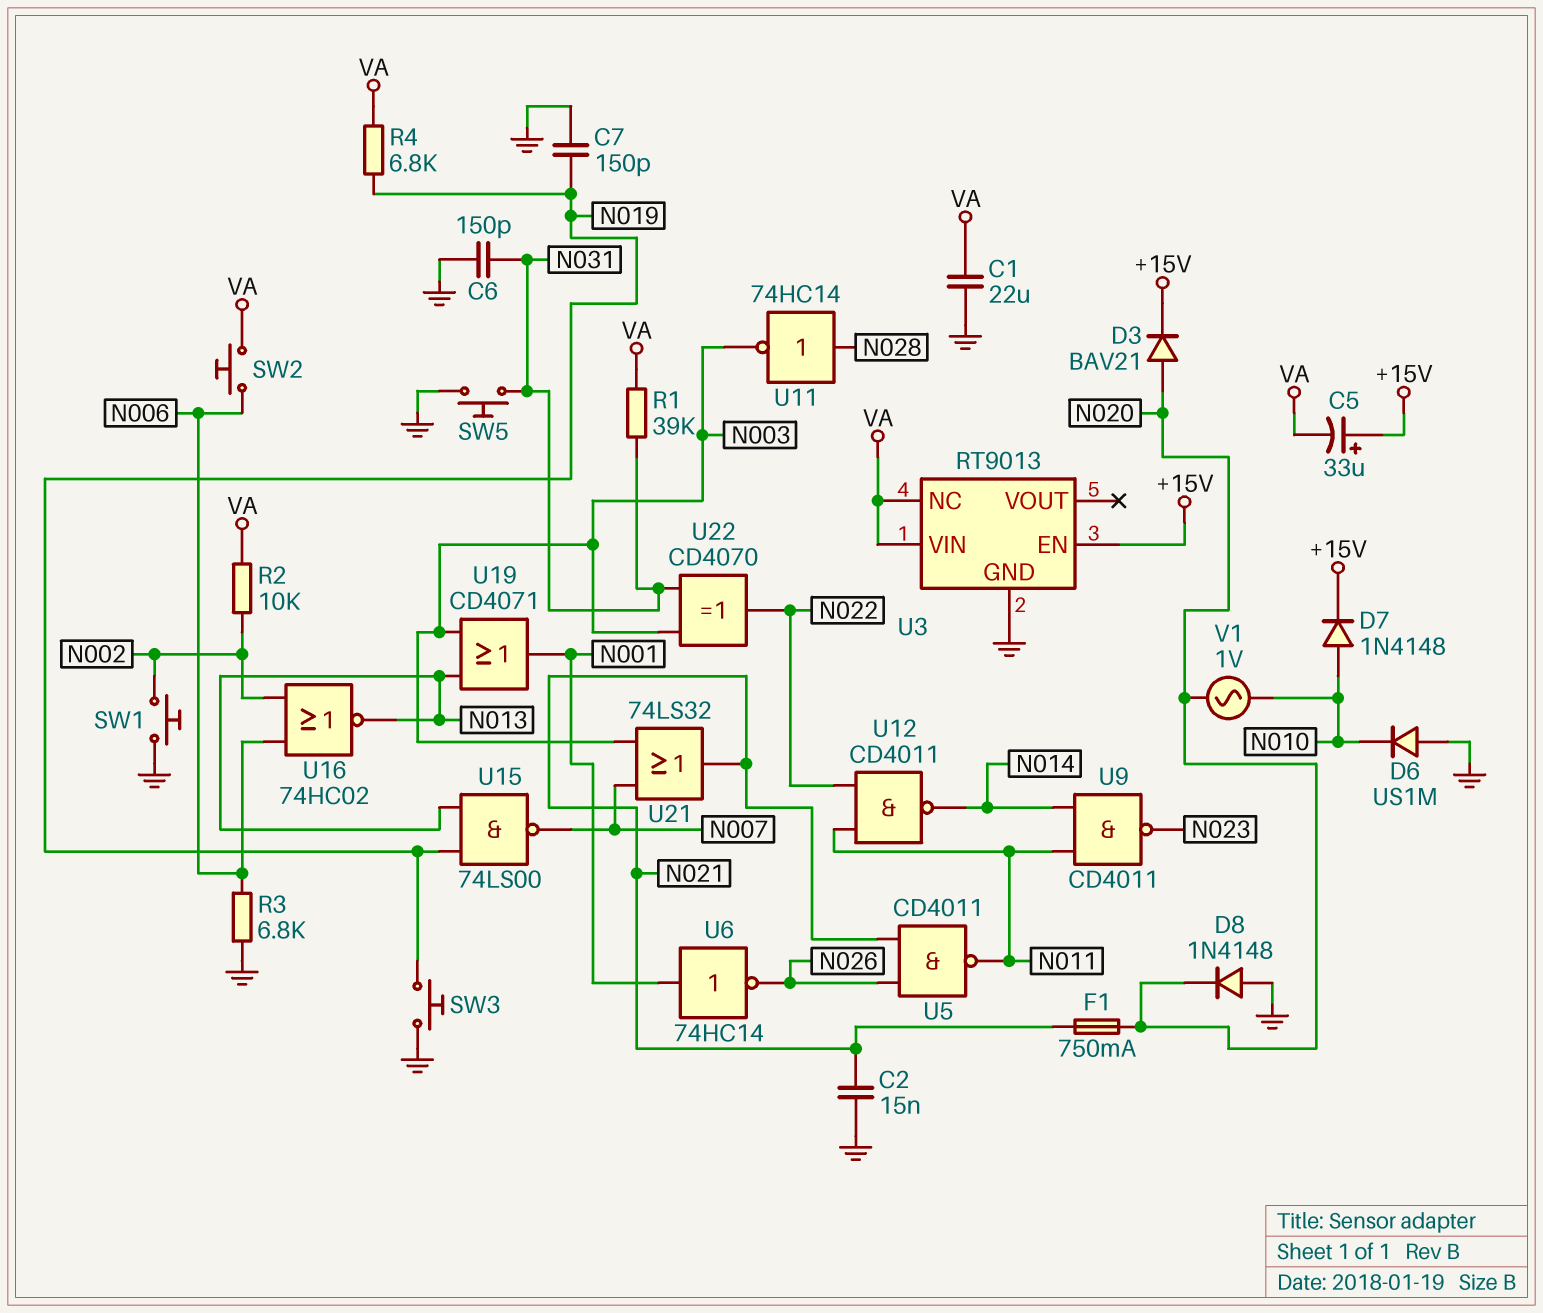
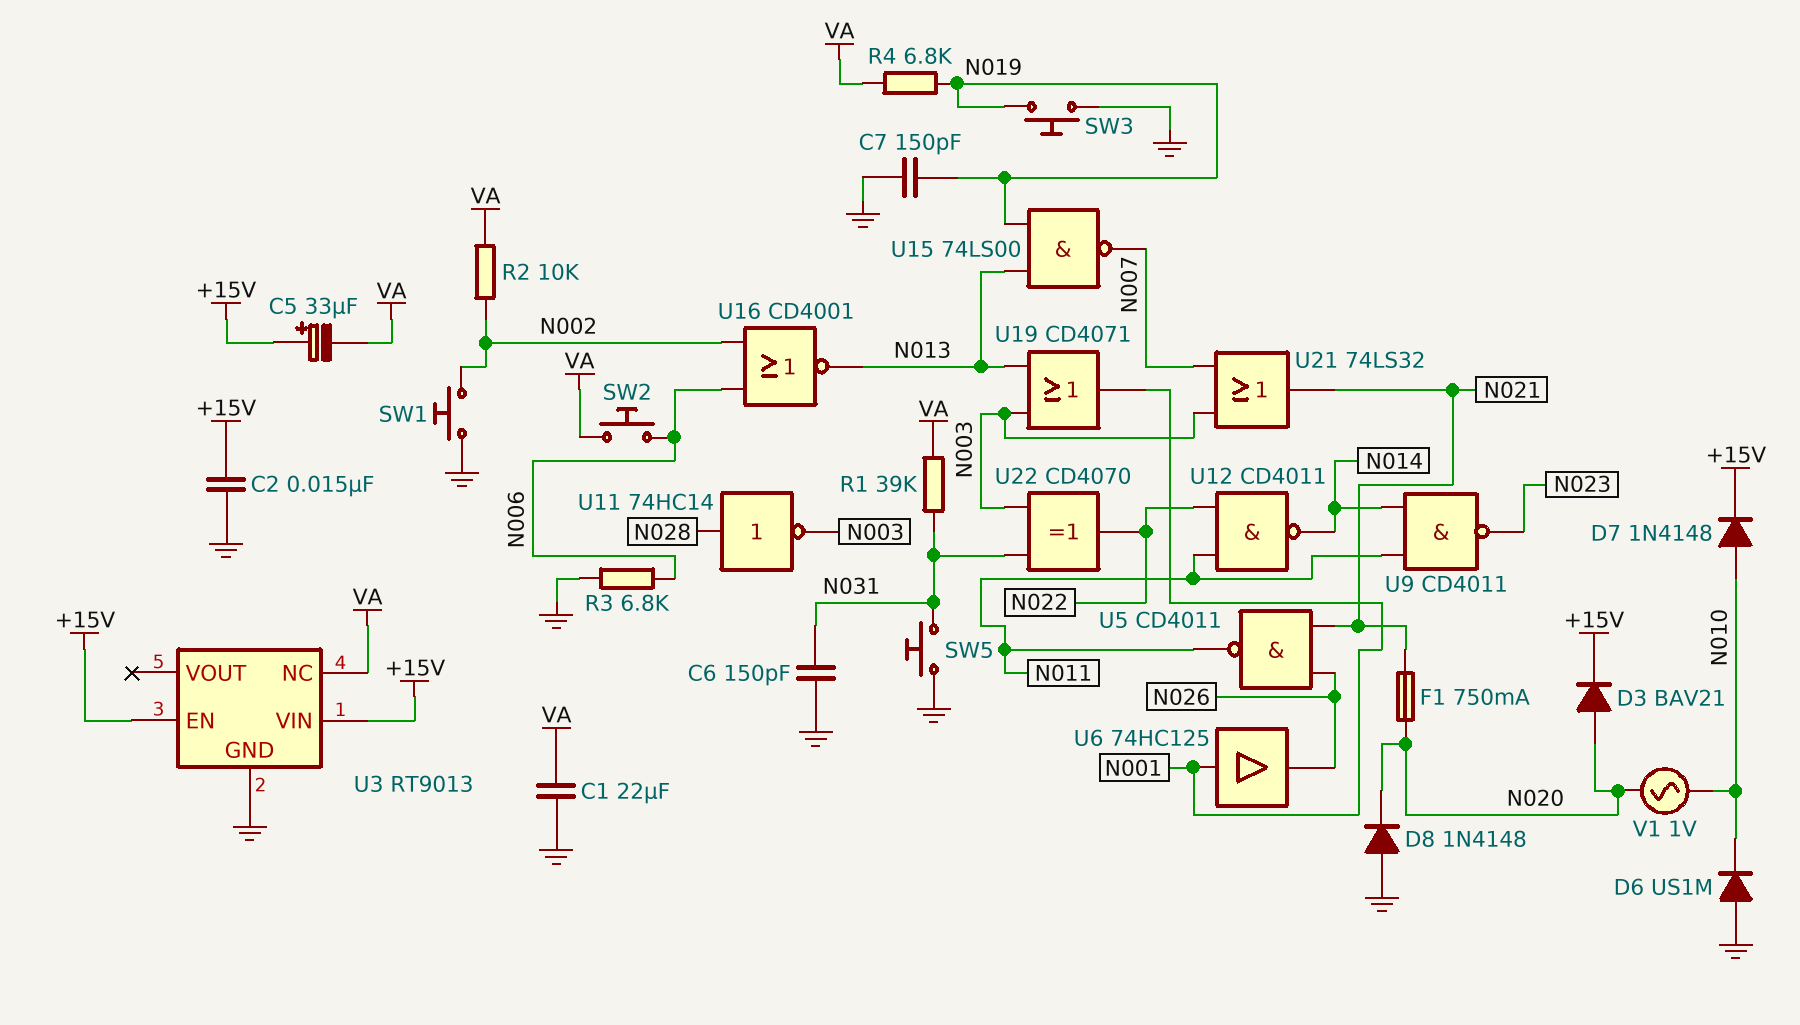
C2: 15nF (GND, N021) -> 15nF (+15V, GND)
U3 pin VIN: VA -> +15V
U6: NOT 74HC14 (in N001, out N026) -> buffer 74HC125 (in N001, out N026)
U16: NOR 74HC02 (in N002, in N006, out N013) -> NOR CD4001 (in N002, in N006, out N013)

